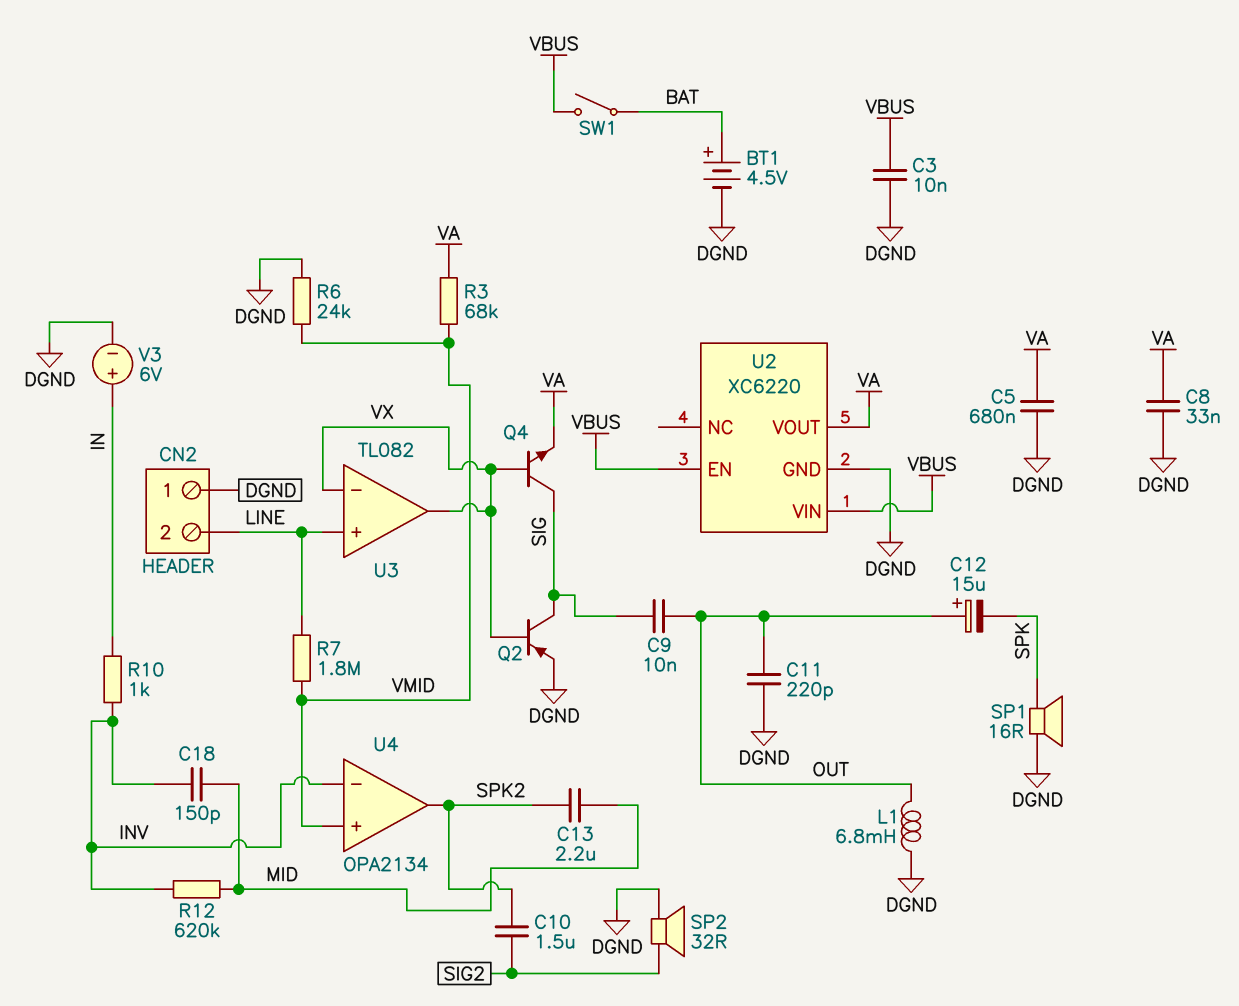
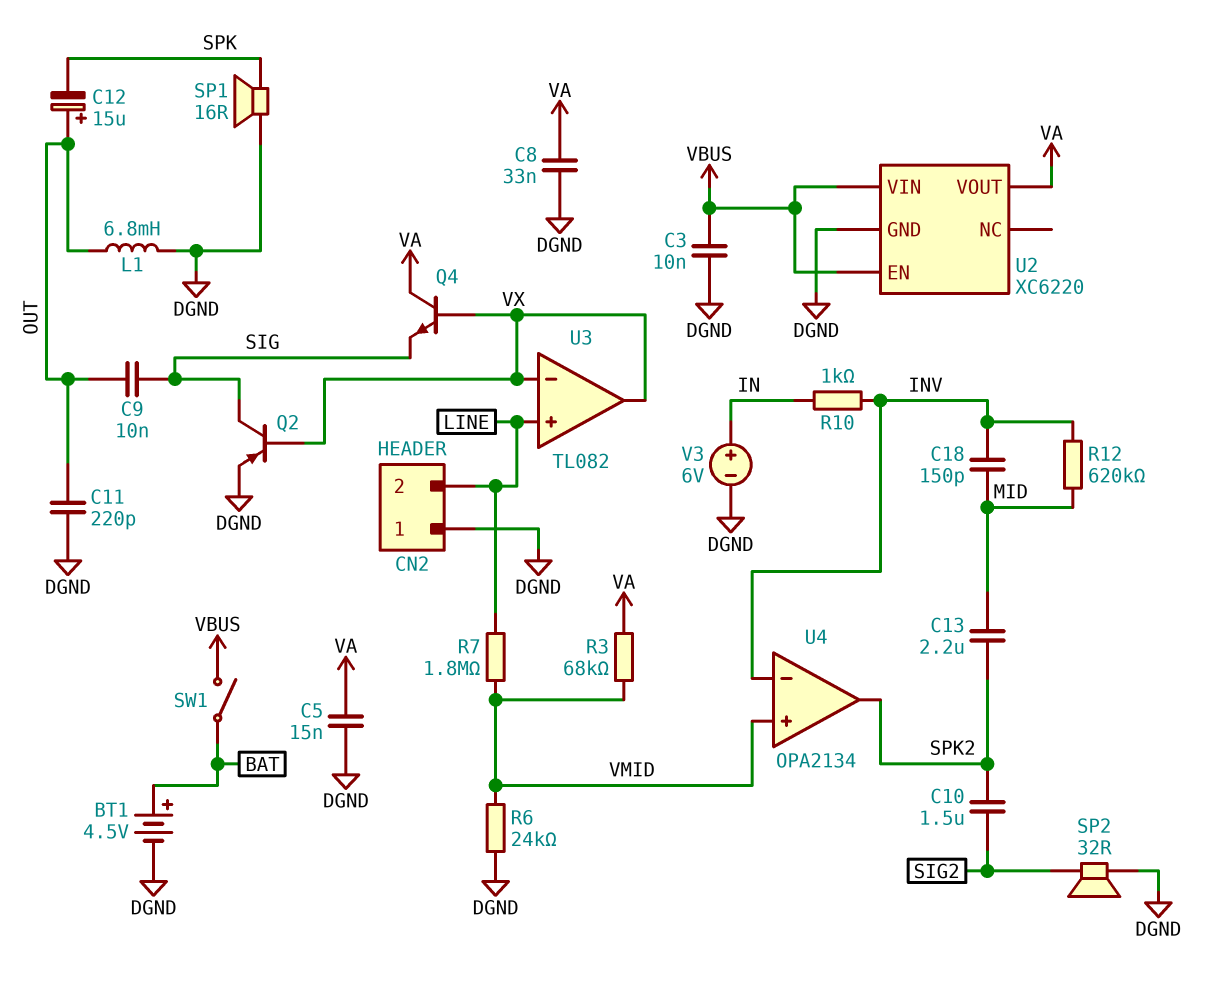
C5: 680nF (DGND, VA) -> 15nF (DGND, VA)
Q4: NPN (B VX, C SIG, E VA) -> NPN (B VX, C VA, E SIG)

